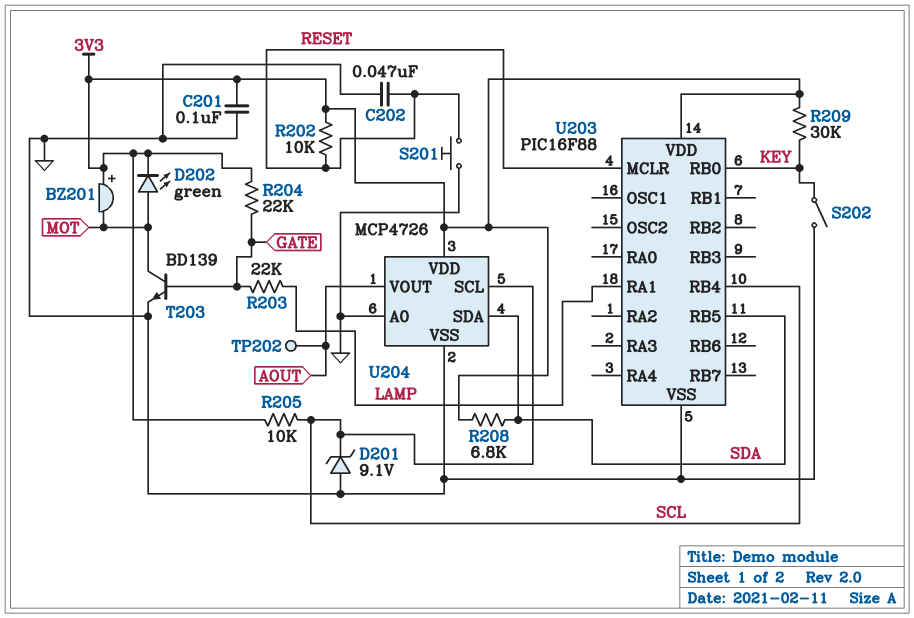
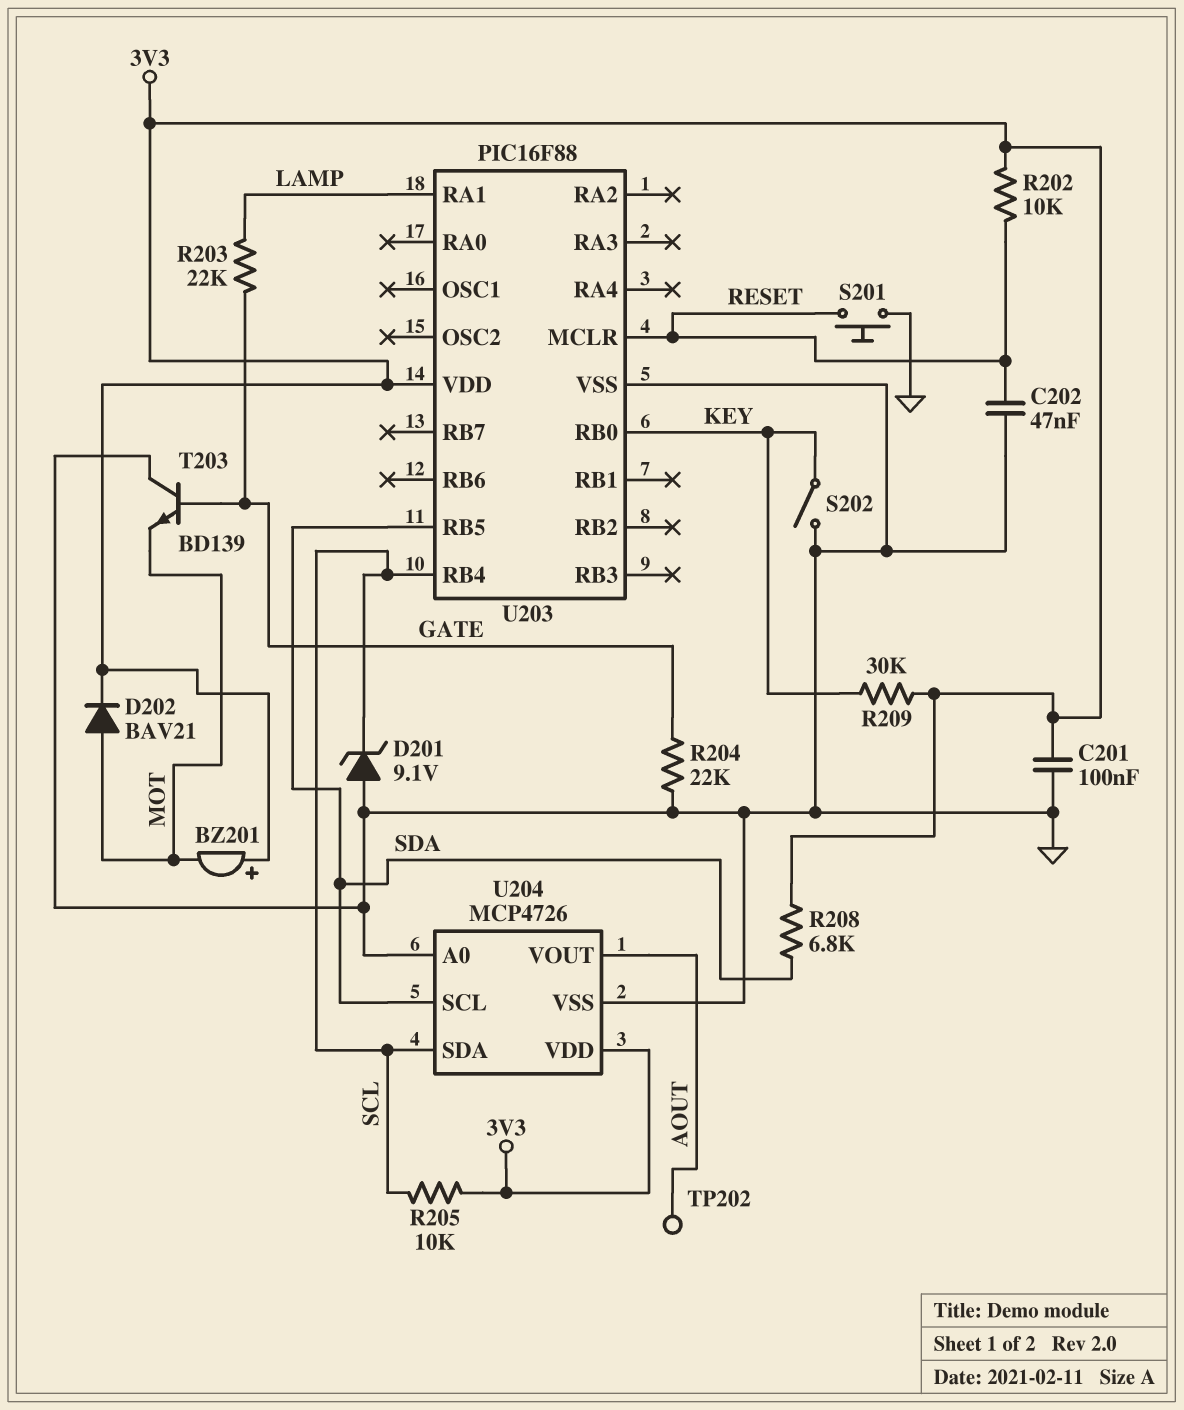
D202: LED green (A MOT, K 3V3) -> diode BAV21 (A MOT, K 3V3)
R204: 22k (3V3, GATE) -> 22k (GATE, GND)
T203: NPN BD139 (B GATE, C MOT, E GND) -> NPN BD139 (B GATE, C GND, E MOT)
U204 pin SCL: SCL -> SDA
U204 pin SDA: SDA -> SCL

